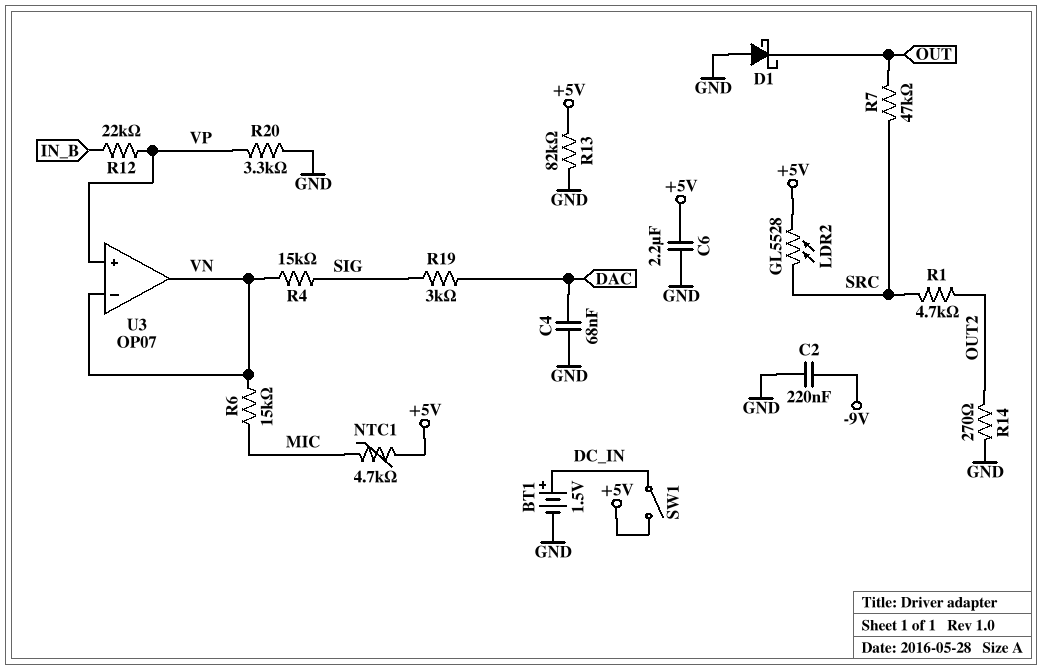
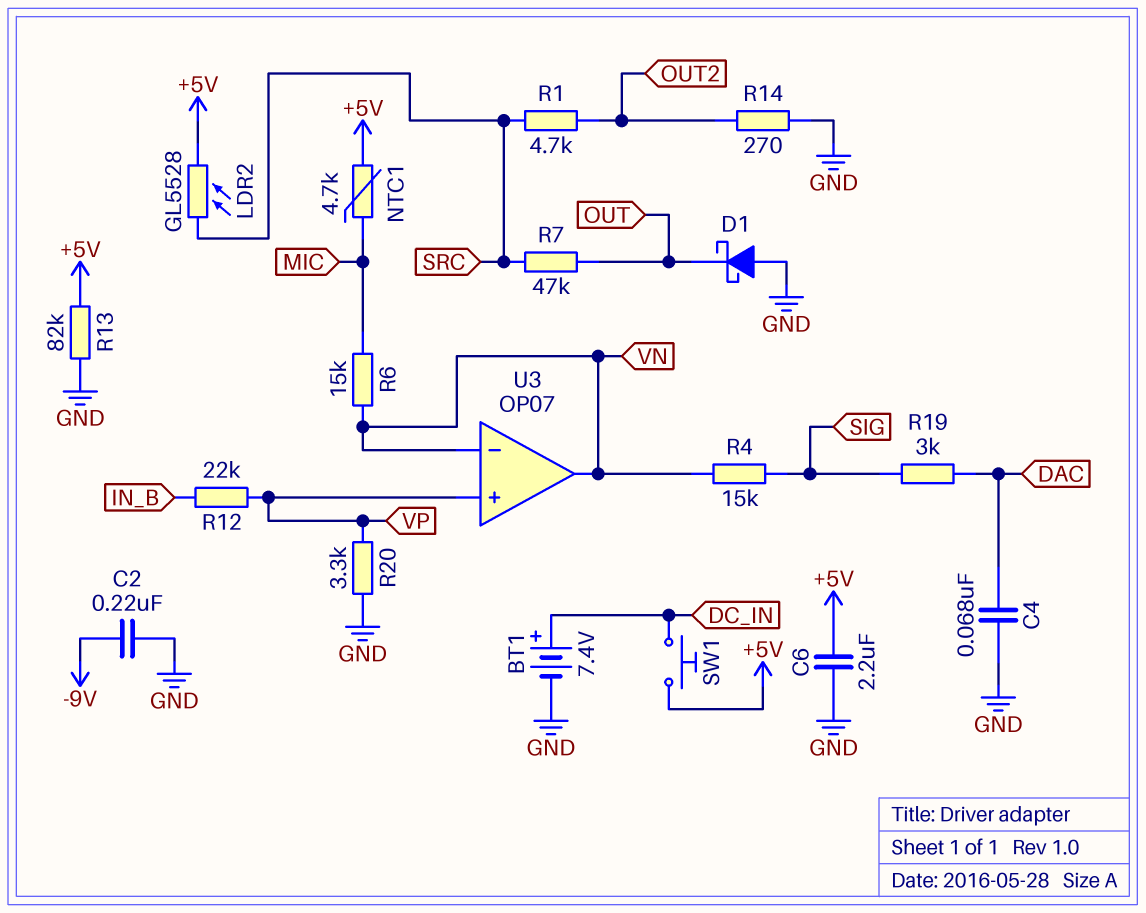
BT1: 1.5V (plus DC_IN, minus GND) -> 7.4V (plus DC_IN, minus GND)
SW1: switch (+5V, DC_IN) -> button (+5V, DC_IN)

